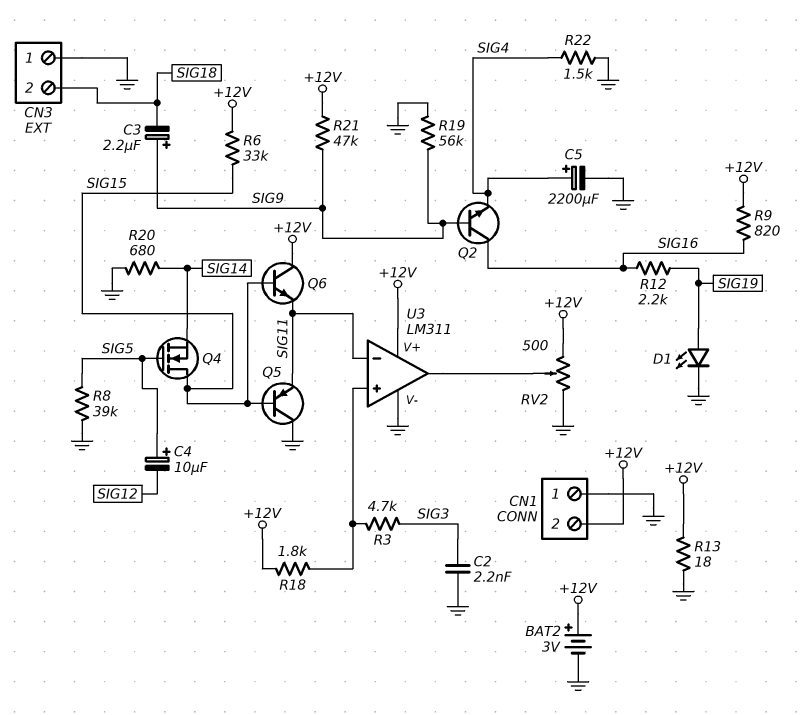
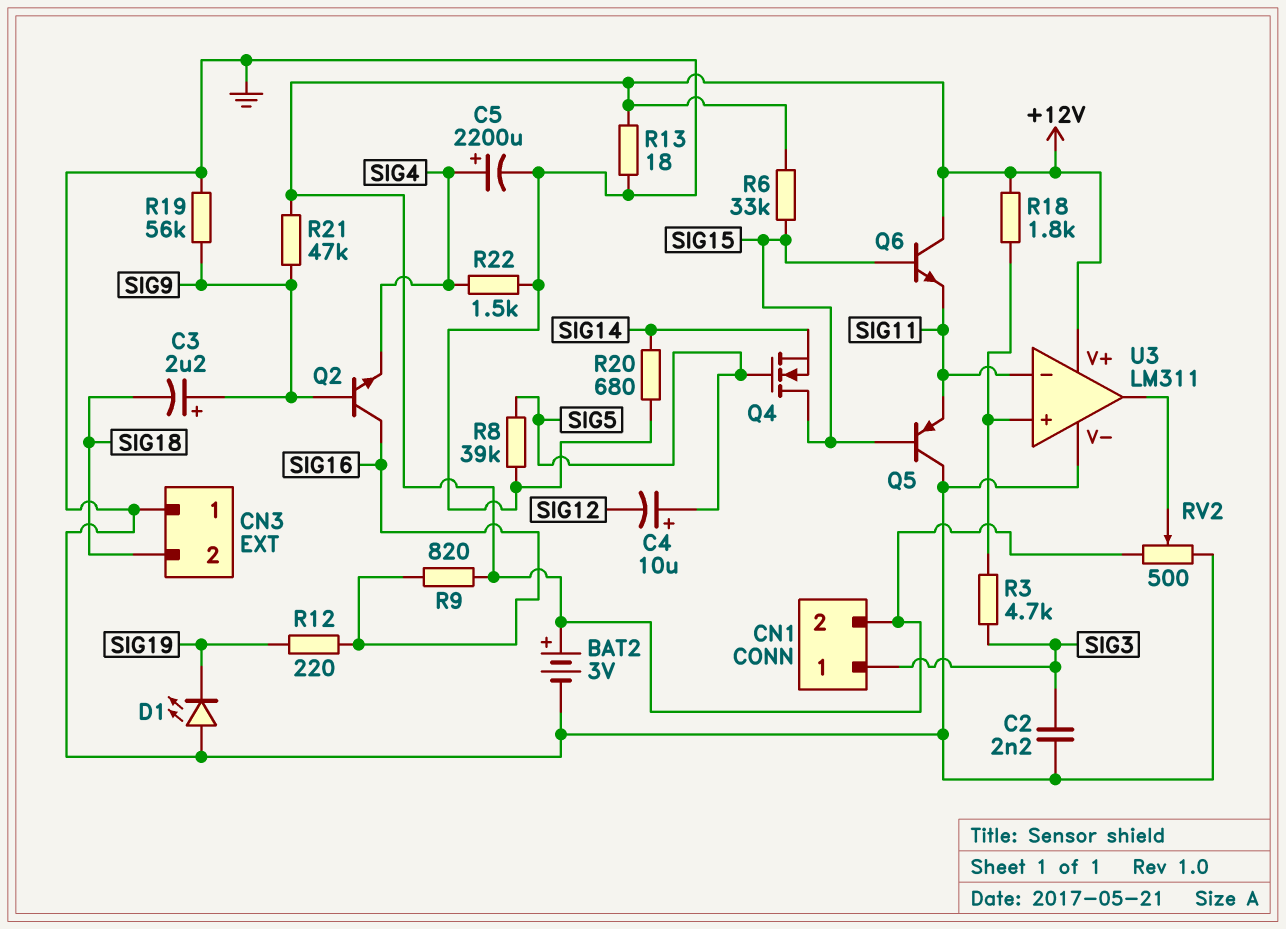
CN1 pin 1: GND -> SIG3
D1: LED (A SIG19, K GND) -> LED (A GND, K SIG19)
R12: 2.2k (SIG16, SIG19) -> 220 (SIG16, SIG19)

